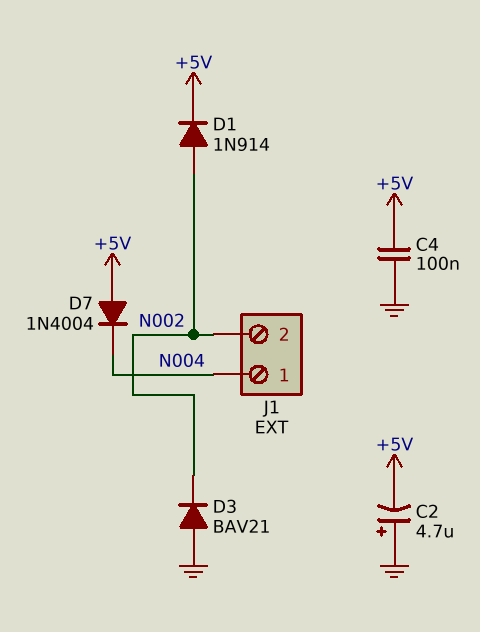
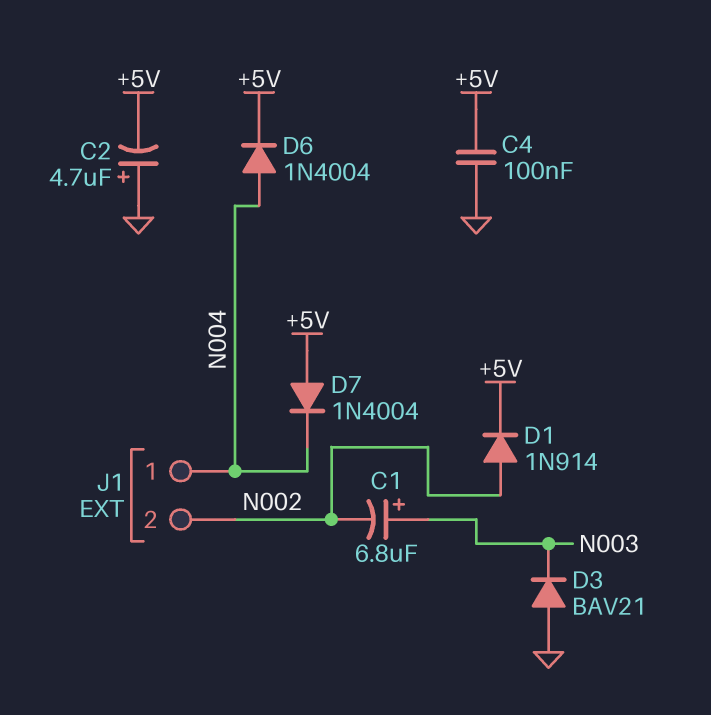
C1: none -> 6.8uF (plus N003, minus N002)
D3: diode BAV21 (A GND, K N002) -> diode BAV21 (A GND, K N003)
D6: none -> diode 1N4004 (A N004, K +5V)

